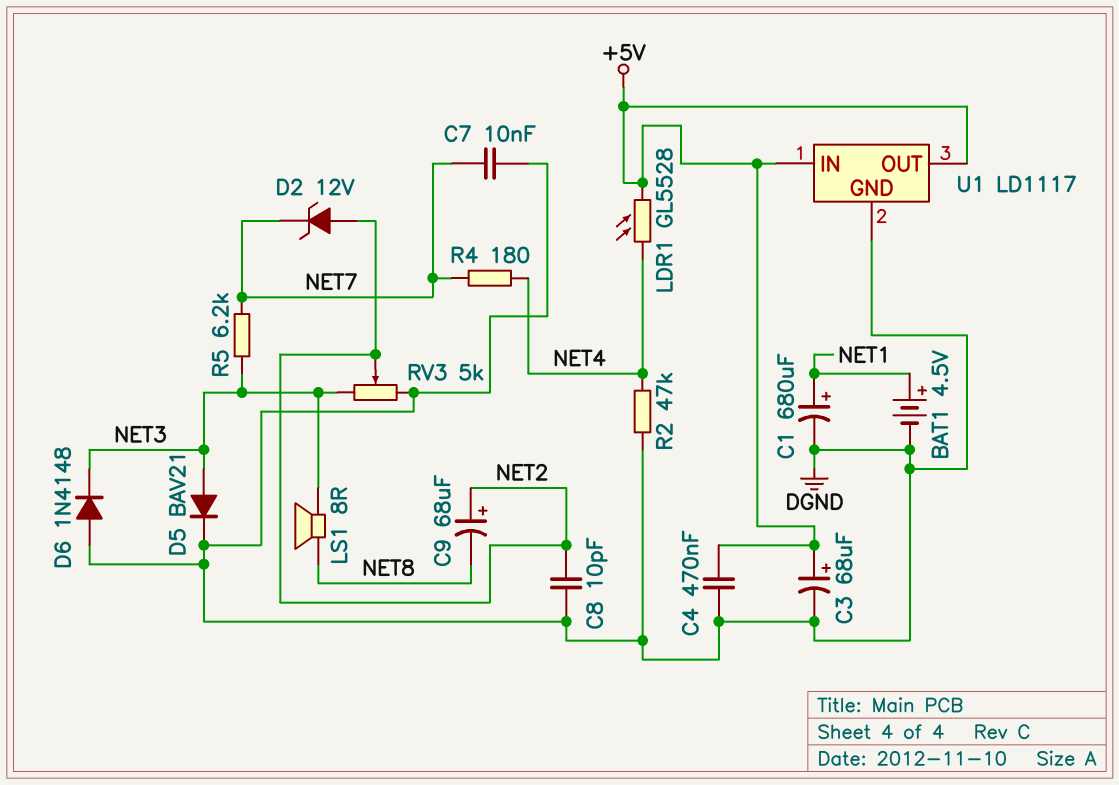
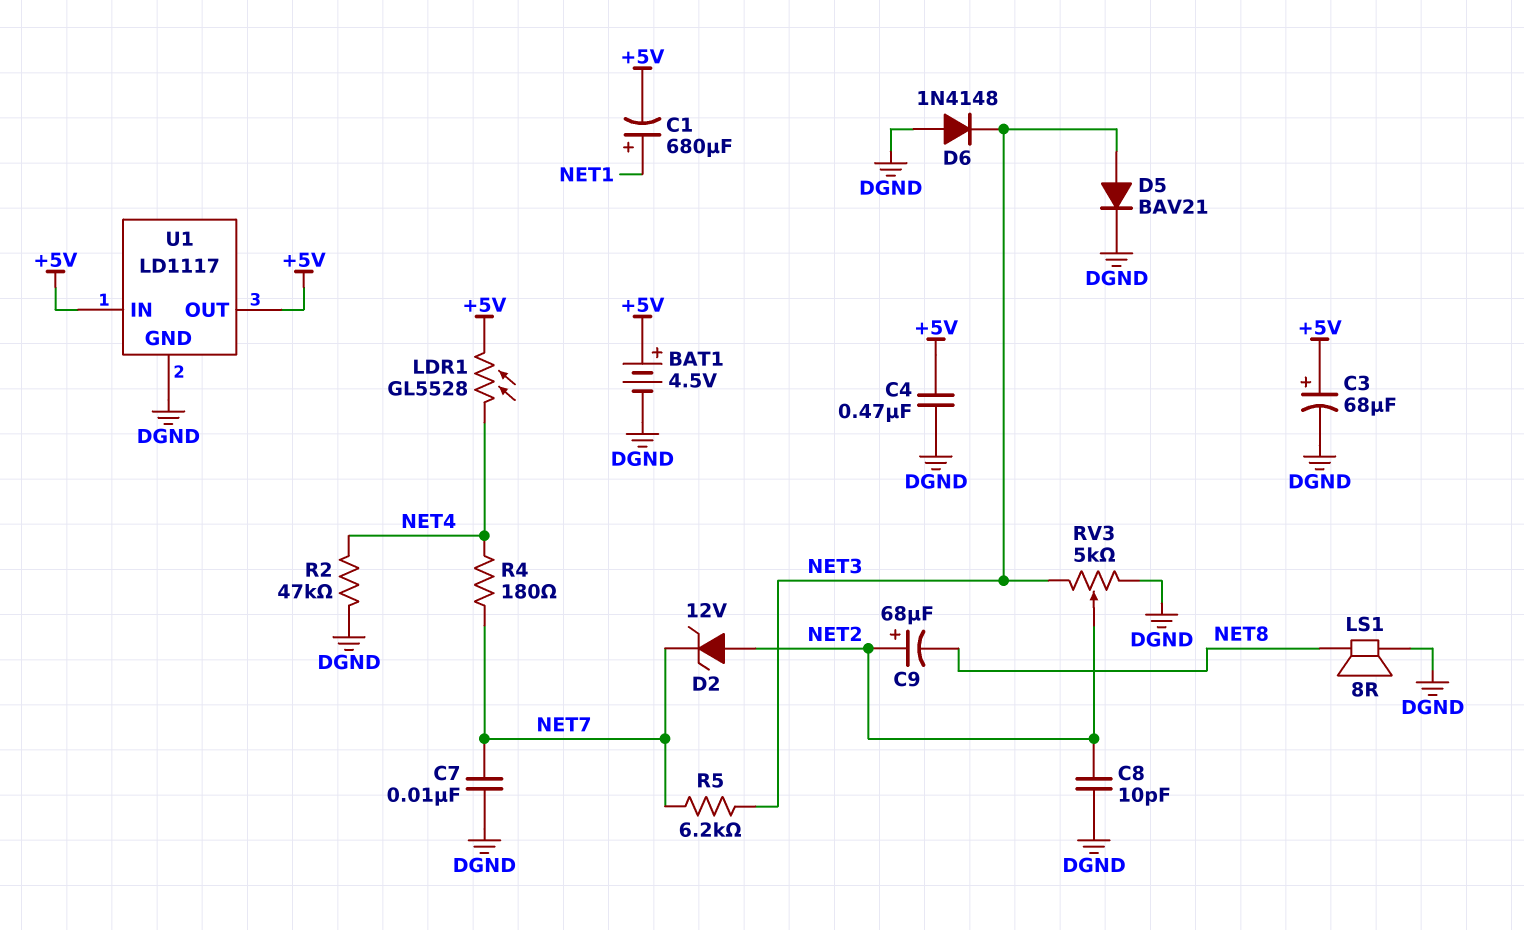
BAT1: 4.5V (plus NET1, minus DGND) -> 4.5V (plus +5V, minus DGND)
C1: 680uF (plus NET1, minus DGND) -> 680uF (plus NET1, minus +5V)
LS1: speaker 8R (NET3, NET8) -> speaker 8R (DGND, NET8)

